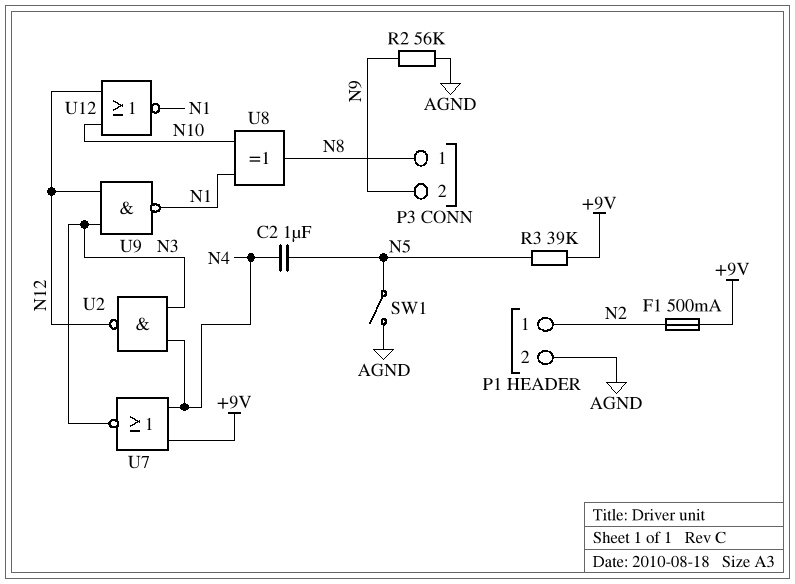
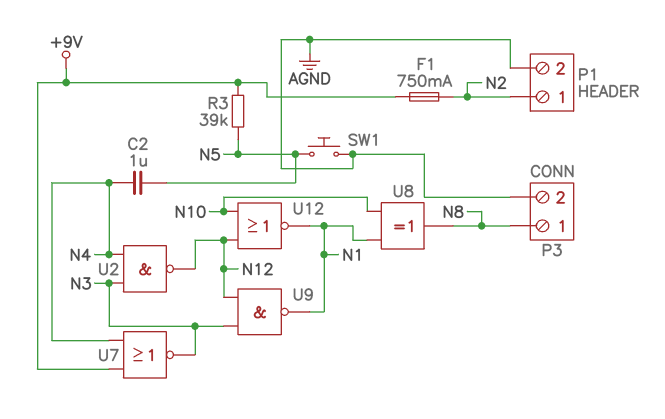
F1: 500mA (+9V, N2) -> 750mA (+9V, N2)
P3 pin 2: N9 -> AGND
R2: 56k (AGND, N9) -> none
SW1: switch (AGND, N5) -> button (AGND, N5)

